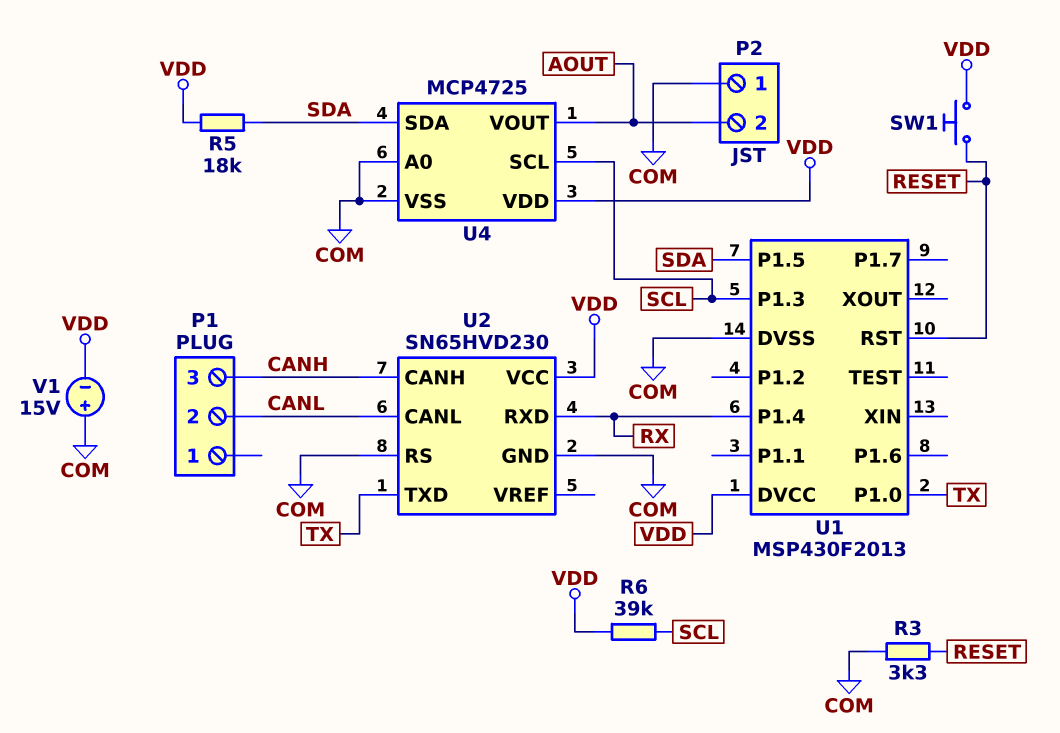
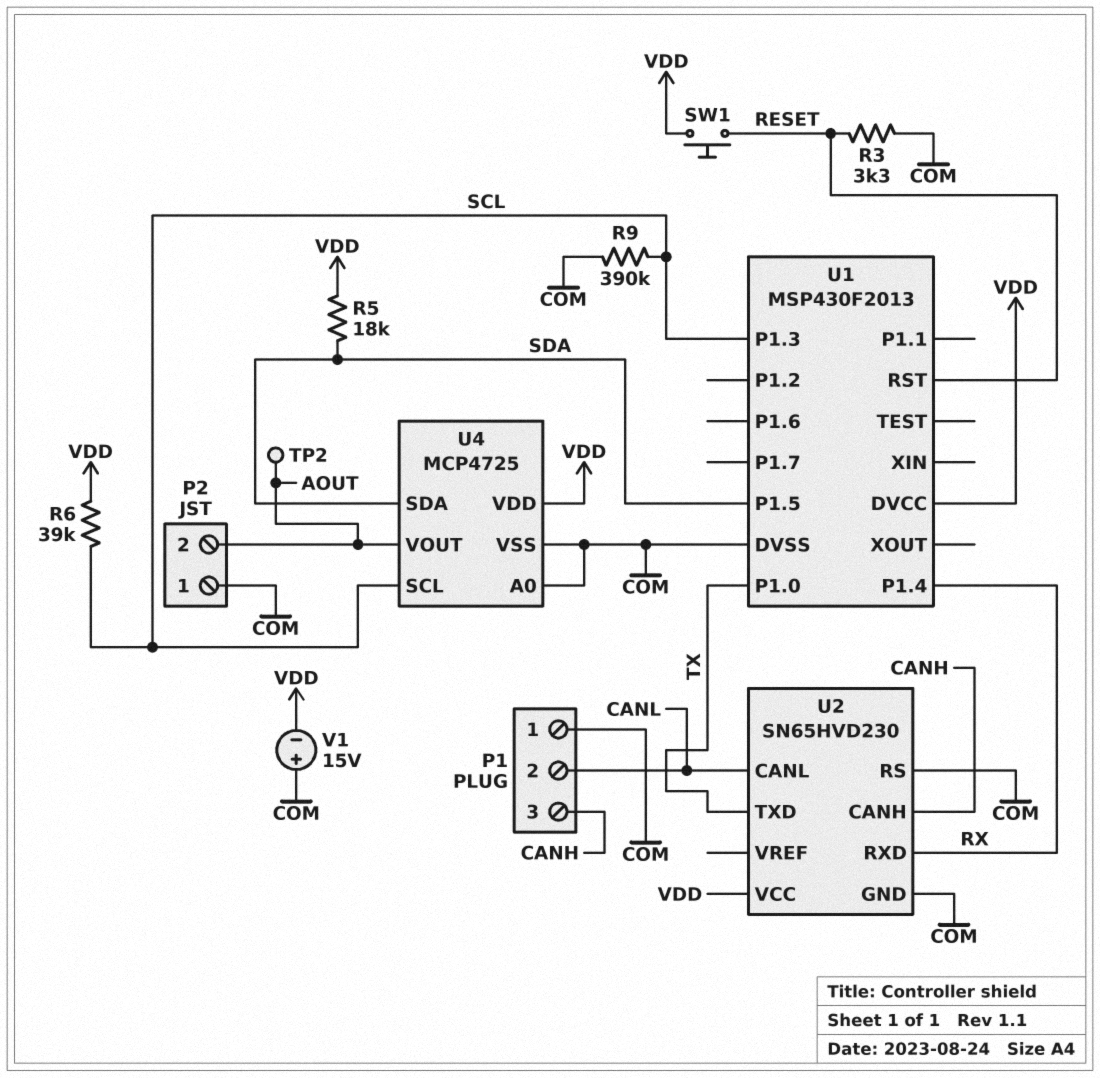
P1 pin 1: none -> COM
R9: none -> 390k (COM, SCL)
TP2: none -> test point (AOUT)

